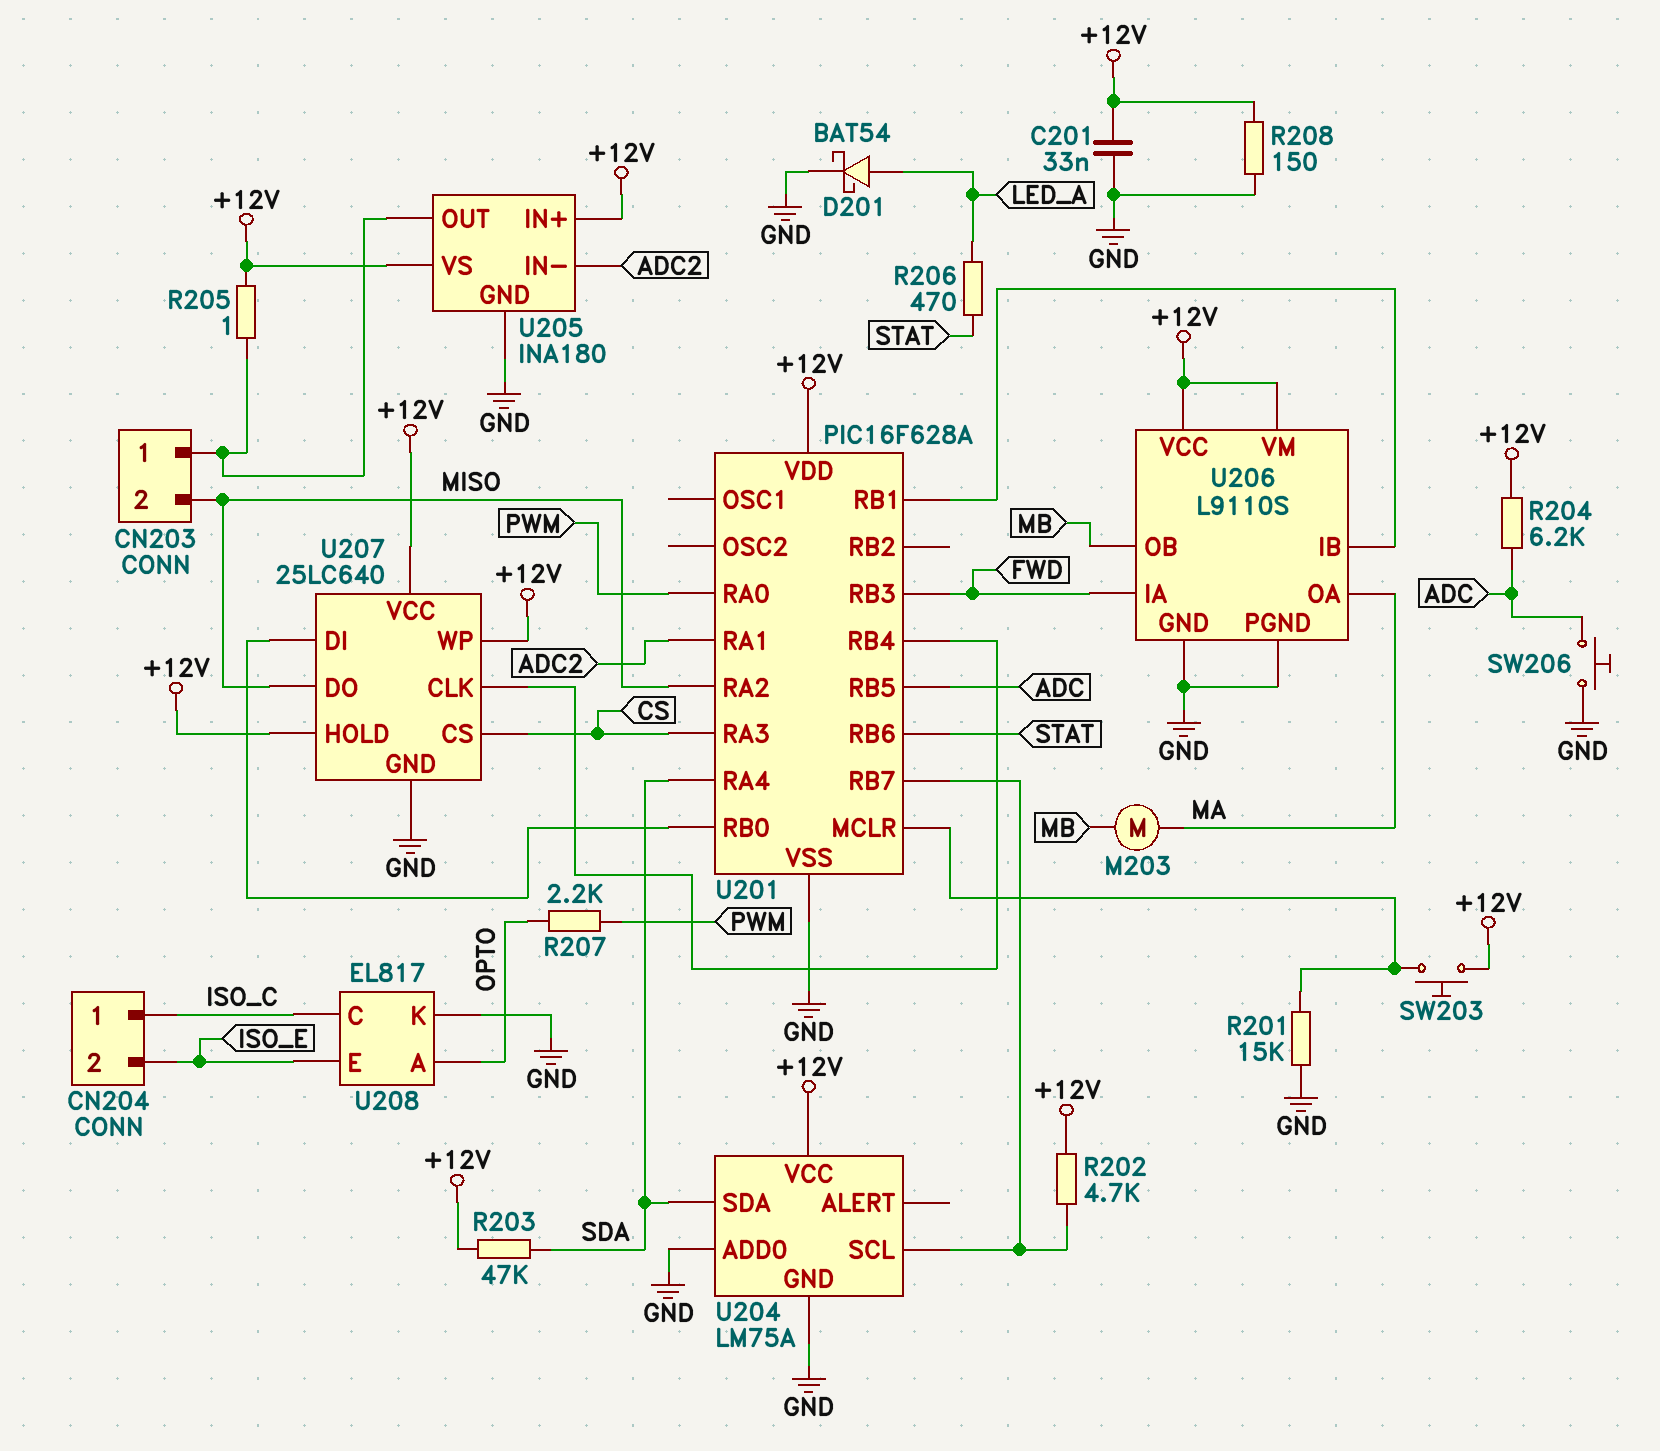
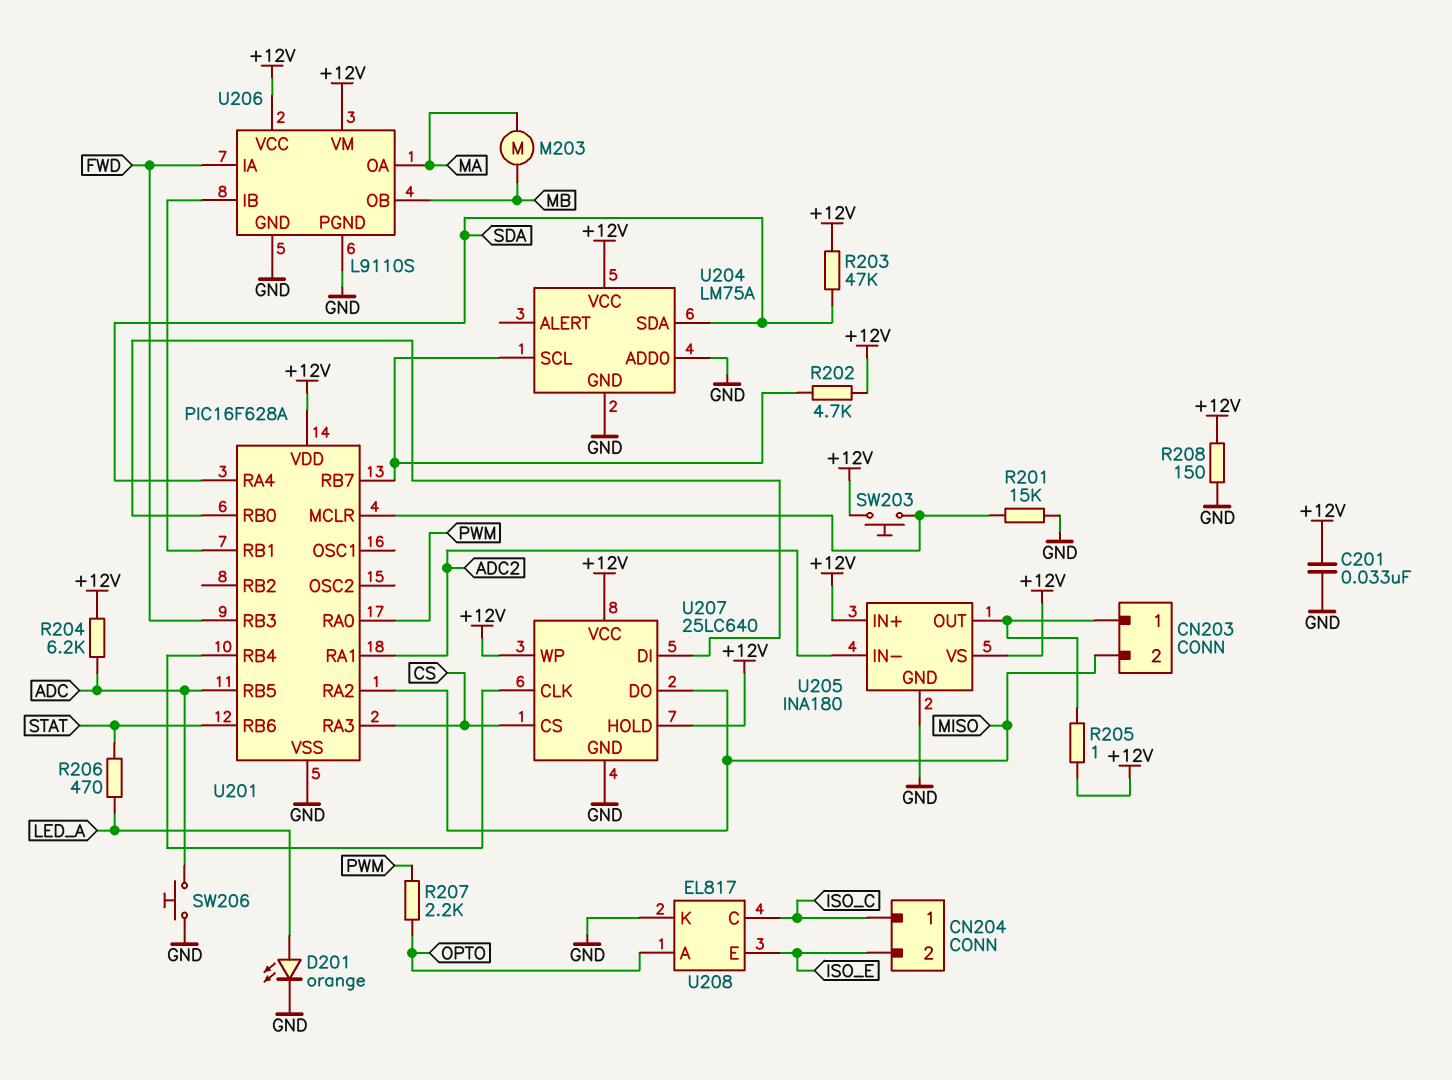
D201: schottky BAT54 (A LED_A, K GND) -> LED orange (A LED_A, K GND)

